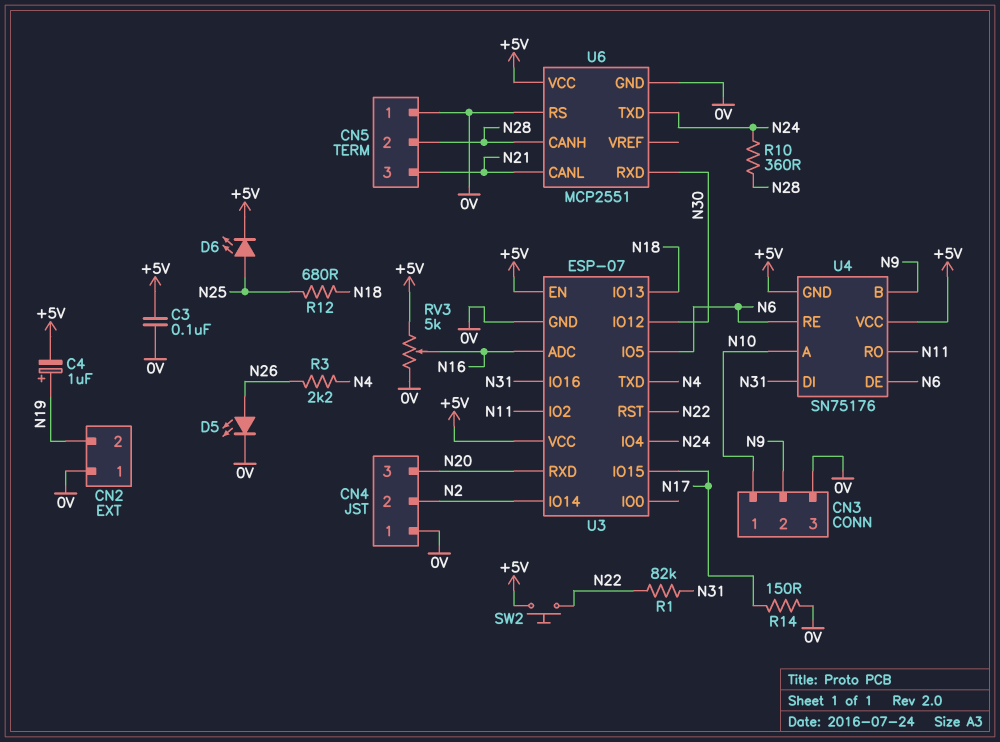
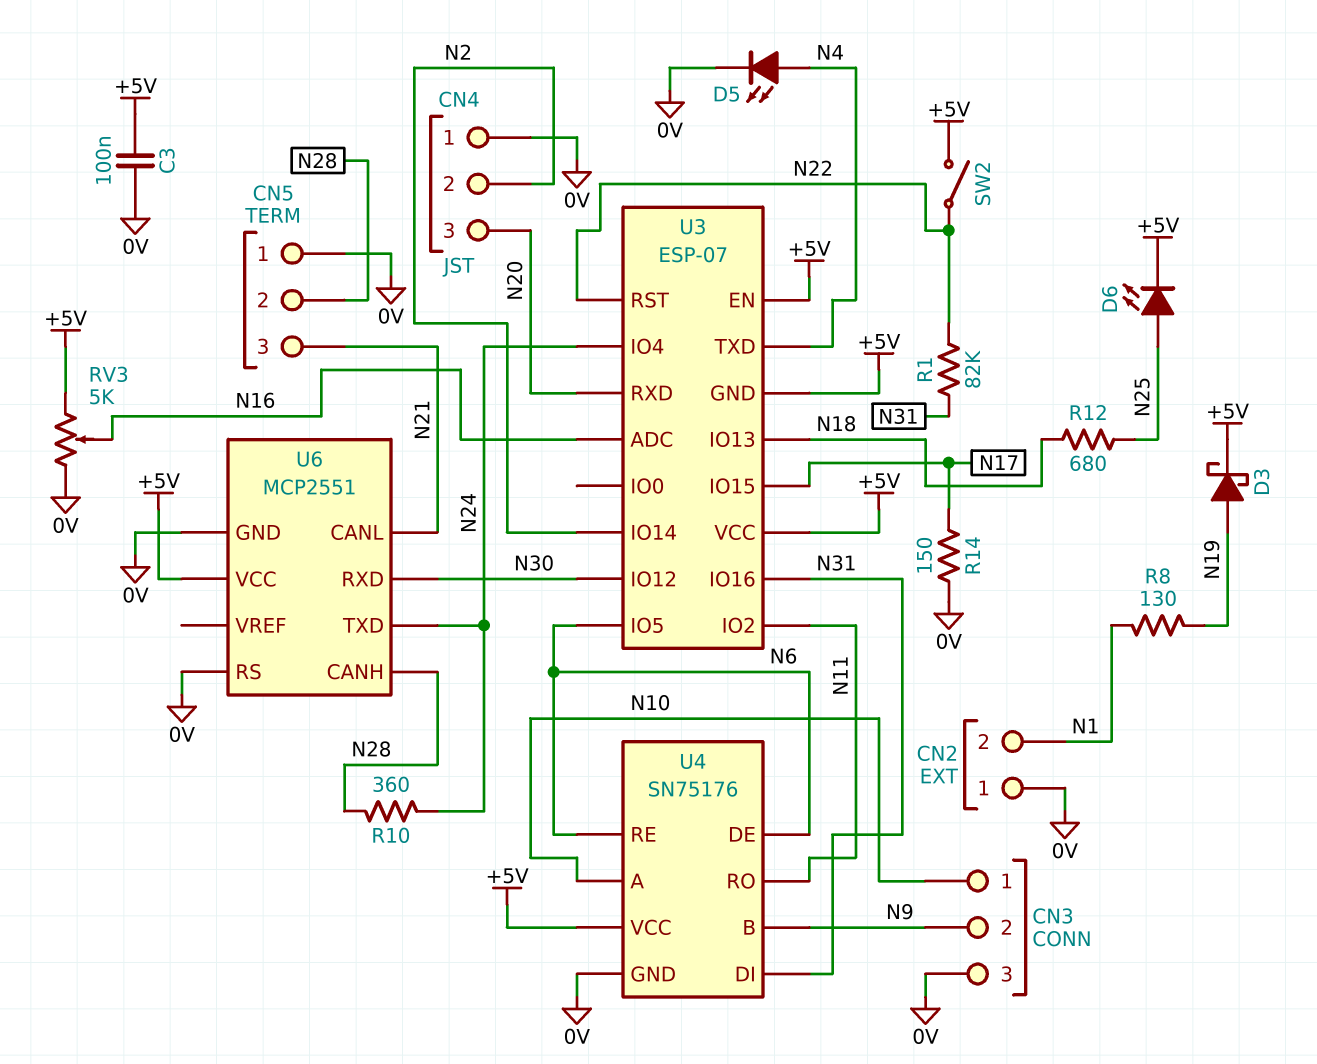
C4: 1uF (plus N19, minus +5V) -> none
CN2 pin 2: N19 -> N1
D3: none -> schottky (A N19, K +5V)
D5: LED (A N26, K 0V) -> LED (A N4, K 0V)
R3: 2.2k (N4, N26) -> none
R8: none -> 130 (N1, N19)
SW2: button (+5V, N22) -> switch (+5V, N22)
U3 pin GND: 0V -> +5V
U4 pin GND: +5V -> 0V

